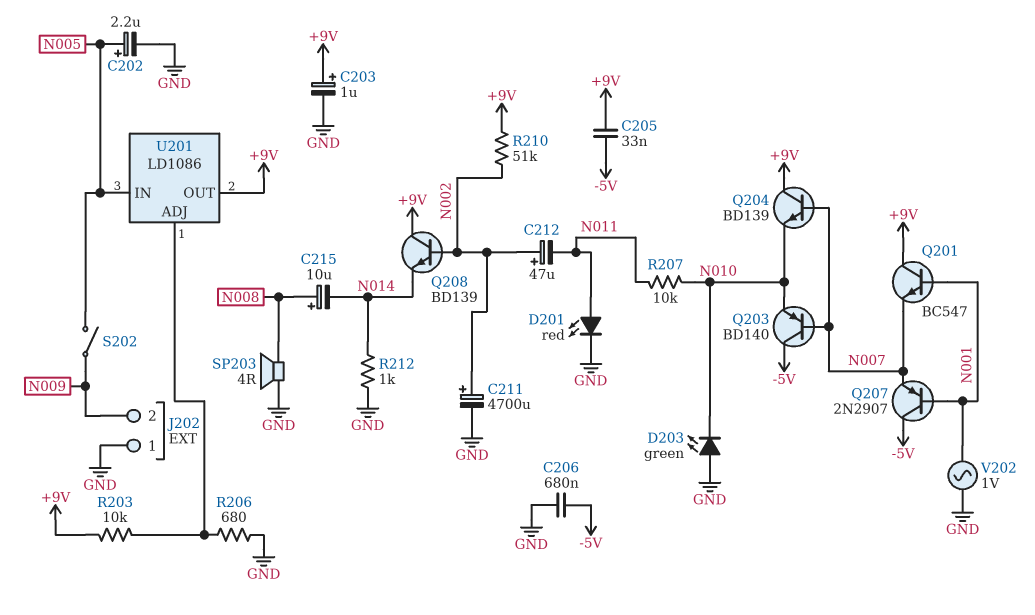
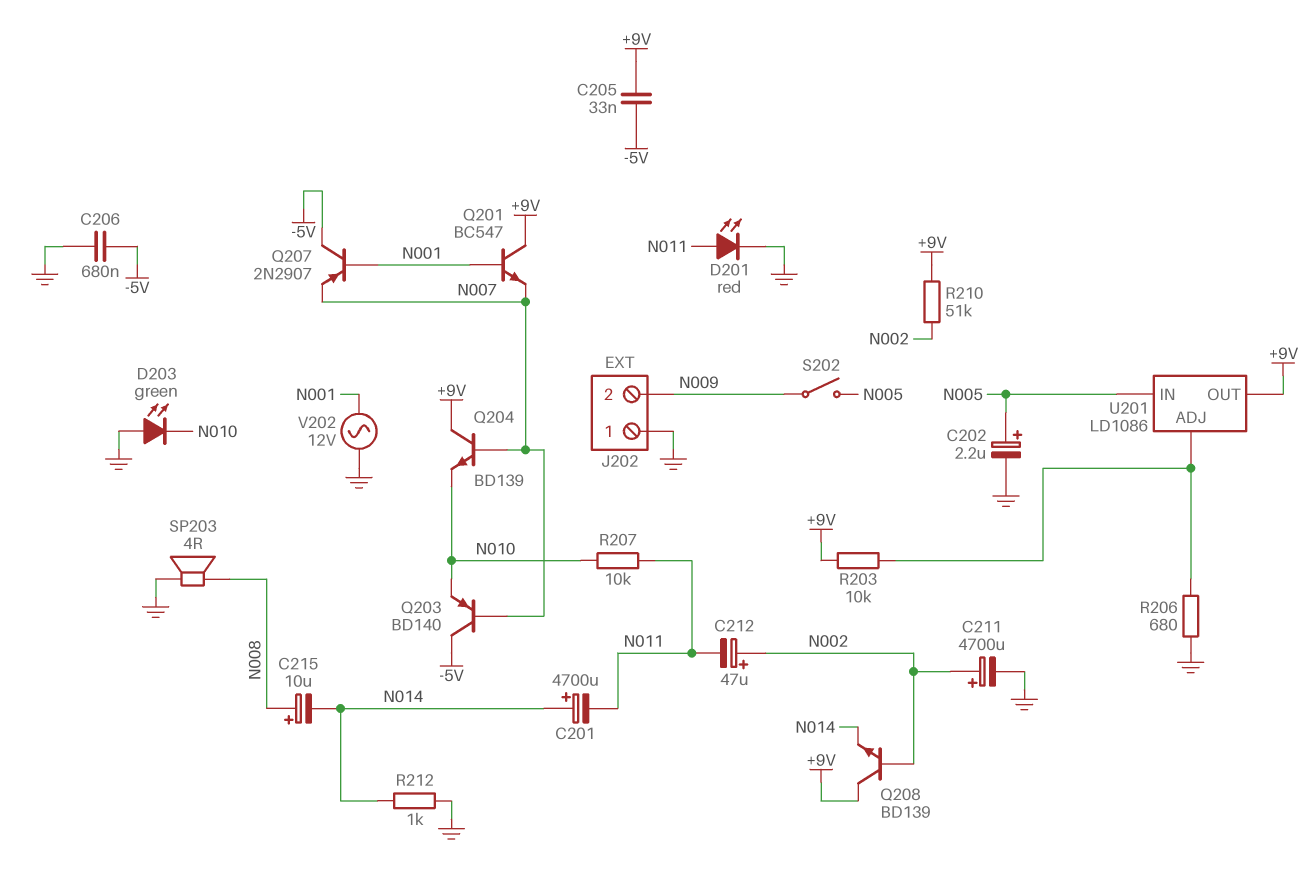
C201: none -> 4700uF (plus N014, minus N011)
C203: 1uF (plus +9V, minus GND) -> none
V202: AC 1V (GND, N001) -> AC 12V (GND, N001)

